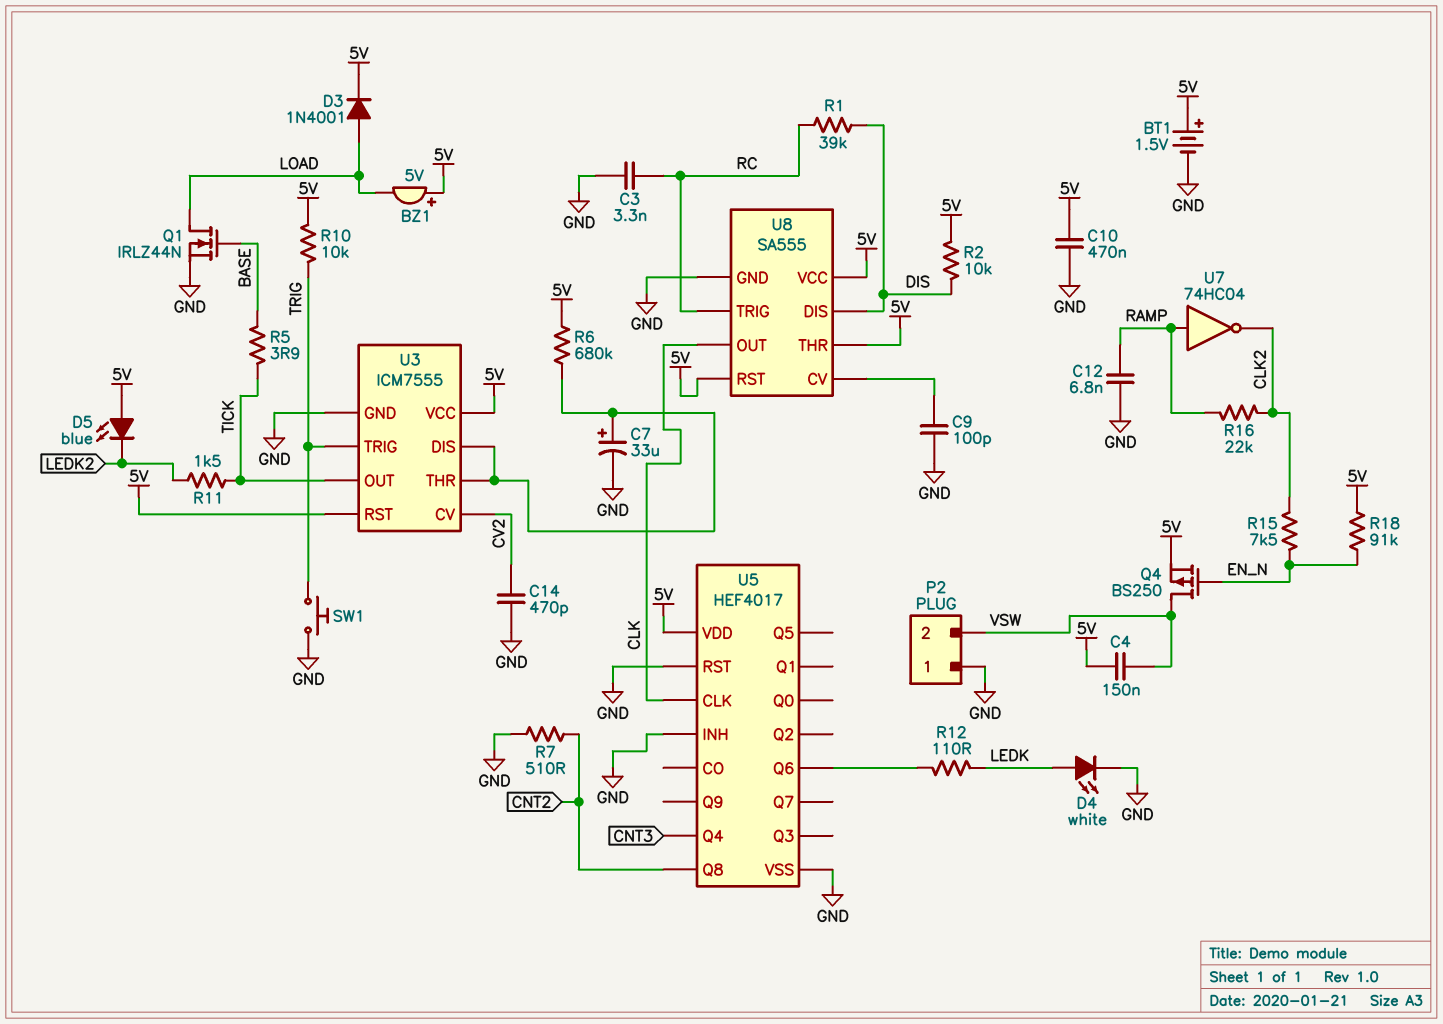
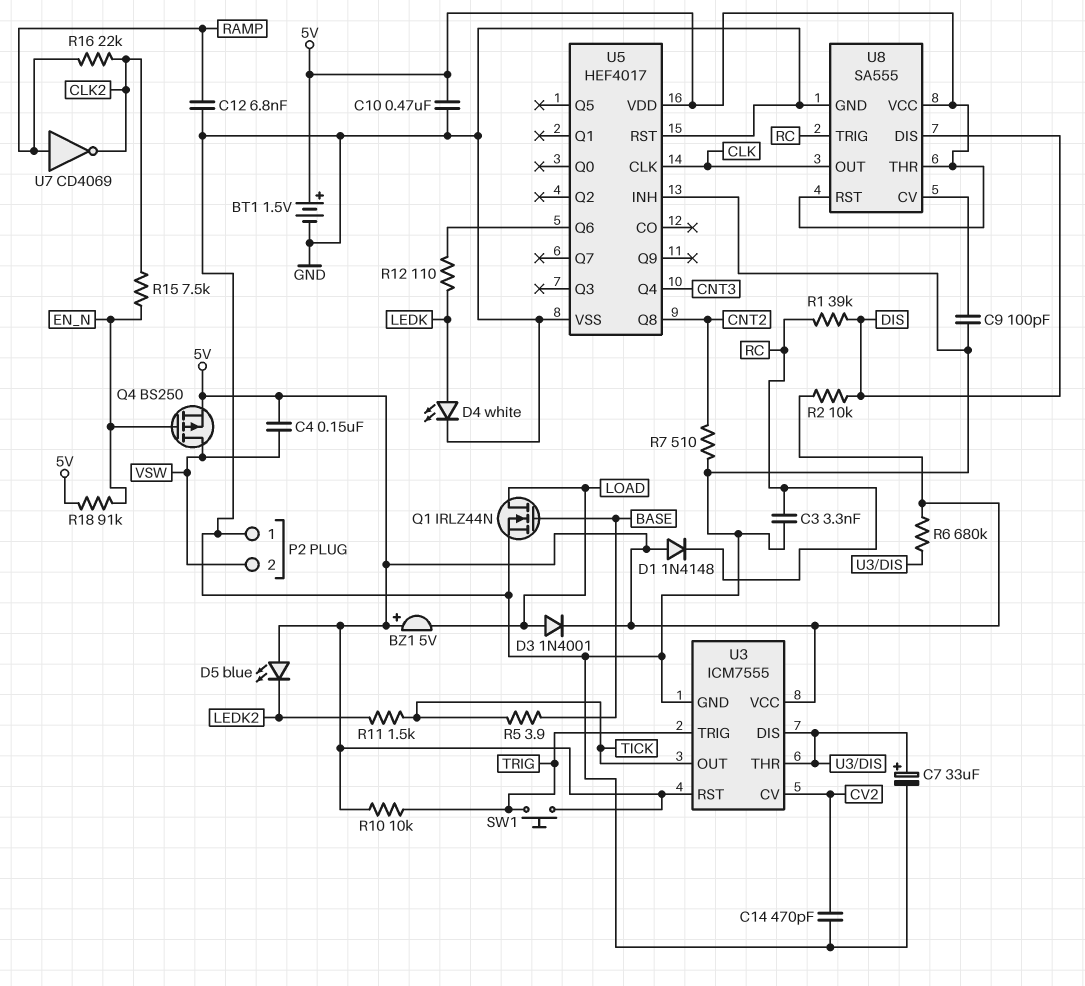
D1: none -> diode 1N4148 (A 5V, K RC)
SW1: button (GND, TRIG) -> button (5V, TRIG)
U7: NOT 74HC04 (in RAMP, out CLK2) -> NOT CD4069 (in RAMP, out CLK2)

